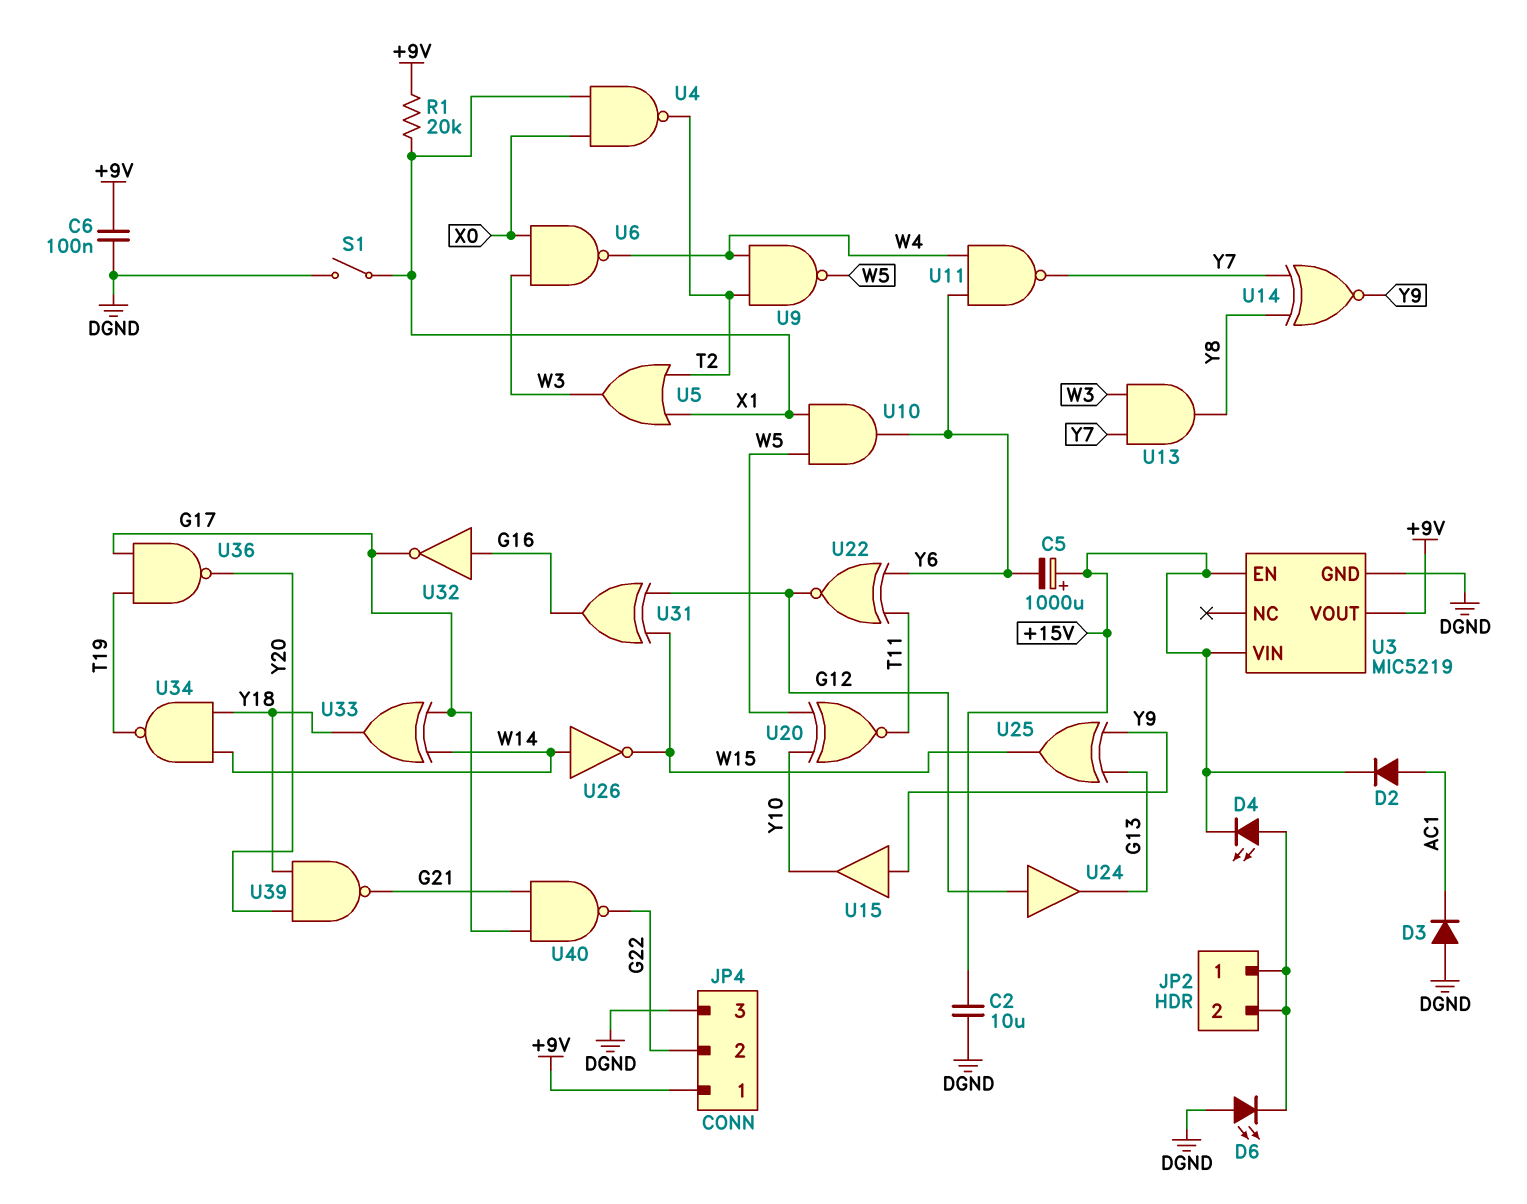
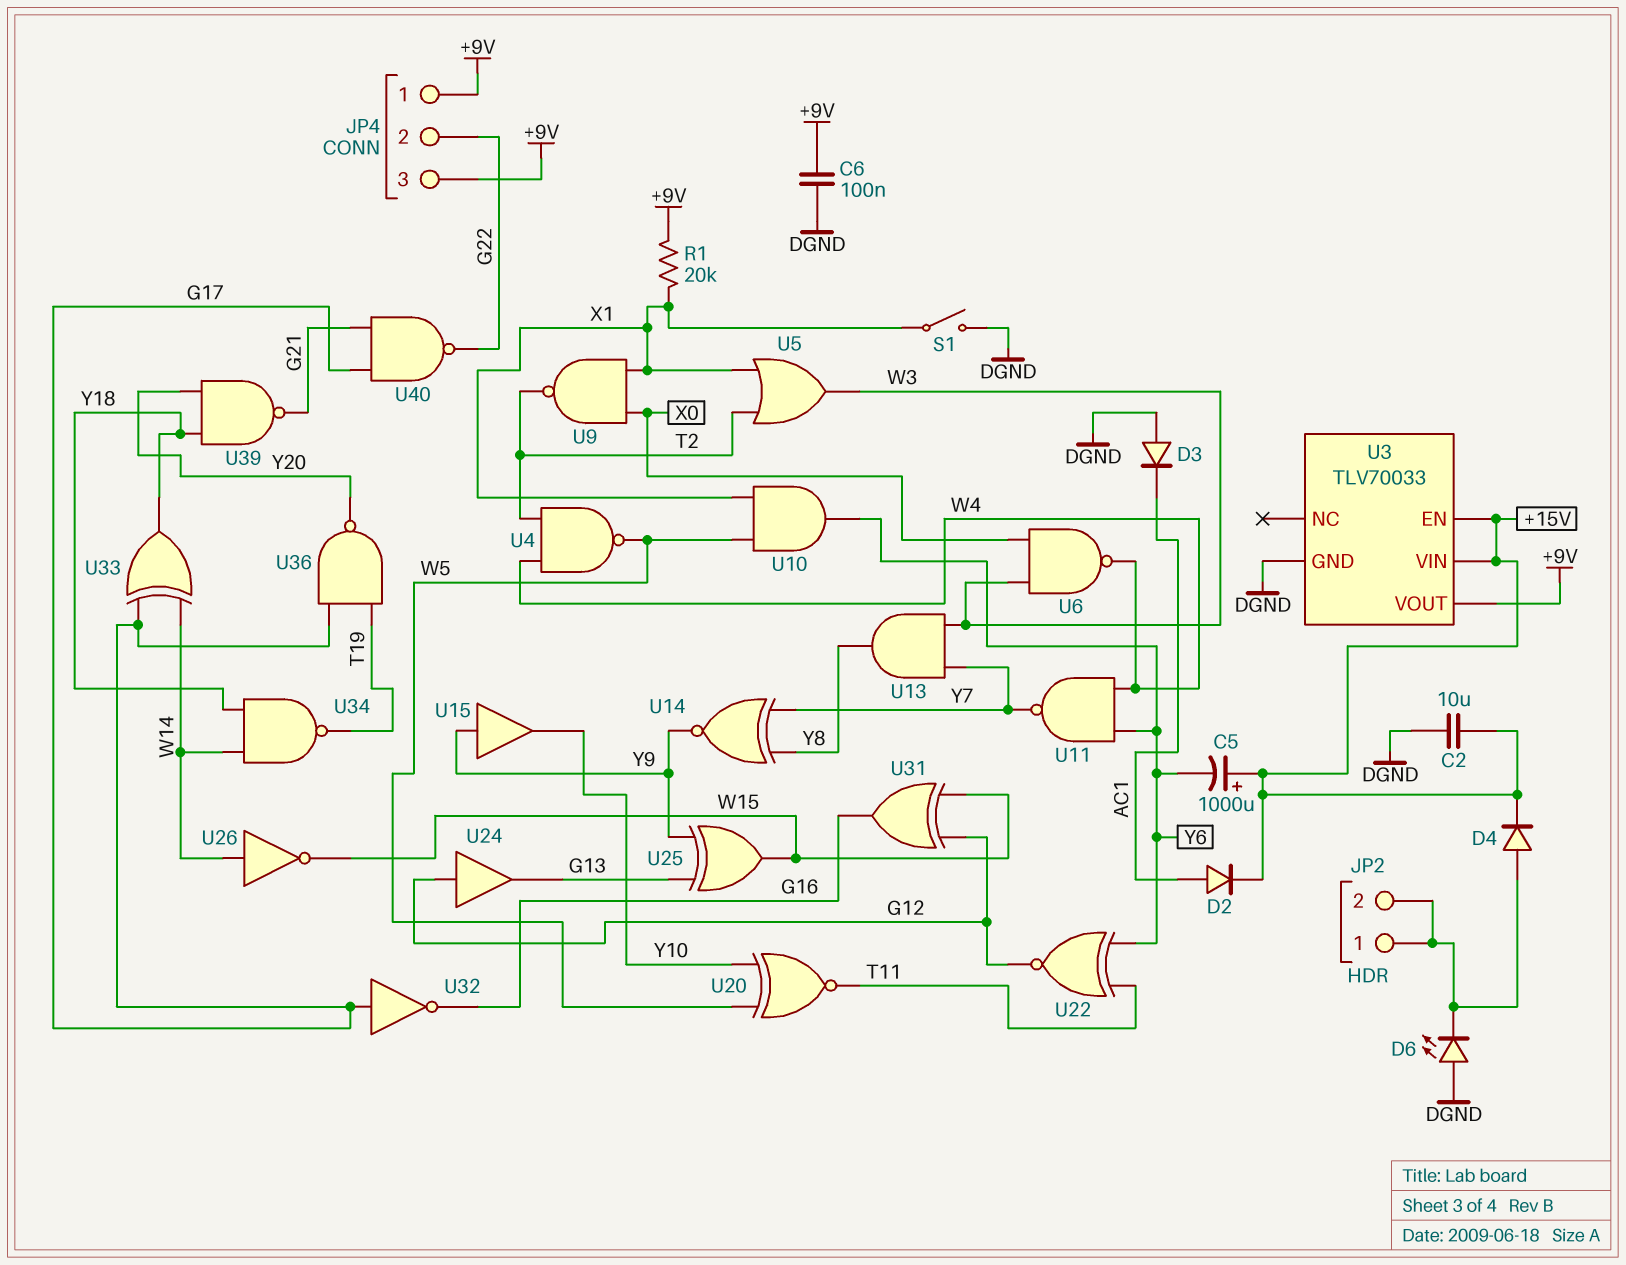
D4: LED (A JP2/1, K +15V) -> diode (A JP2/1, K +15V)
JP4 pin 3: DGND -> +9V
U3: MIC5219 -> TLV70033
U4: NAND (in X0, in X1, out T2) -> NAND (in T2, in W4, out W5)
U9: NAND (in T2, in W4, out W5) -> NAND (in X0, in X1, out T2)
U32: NOT (in G16, out G17) -> NOT (in G17, out G16)

